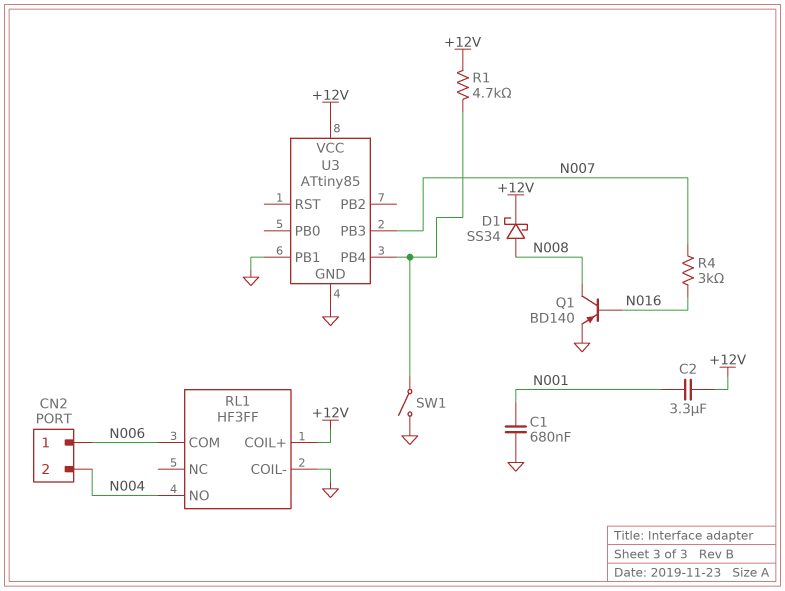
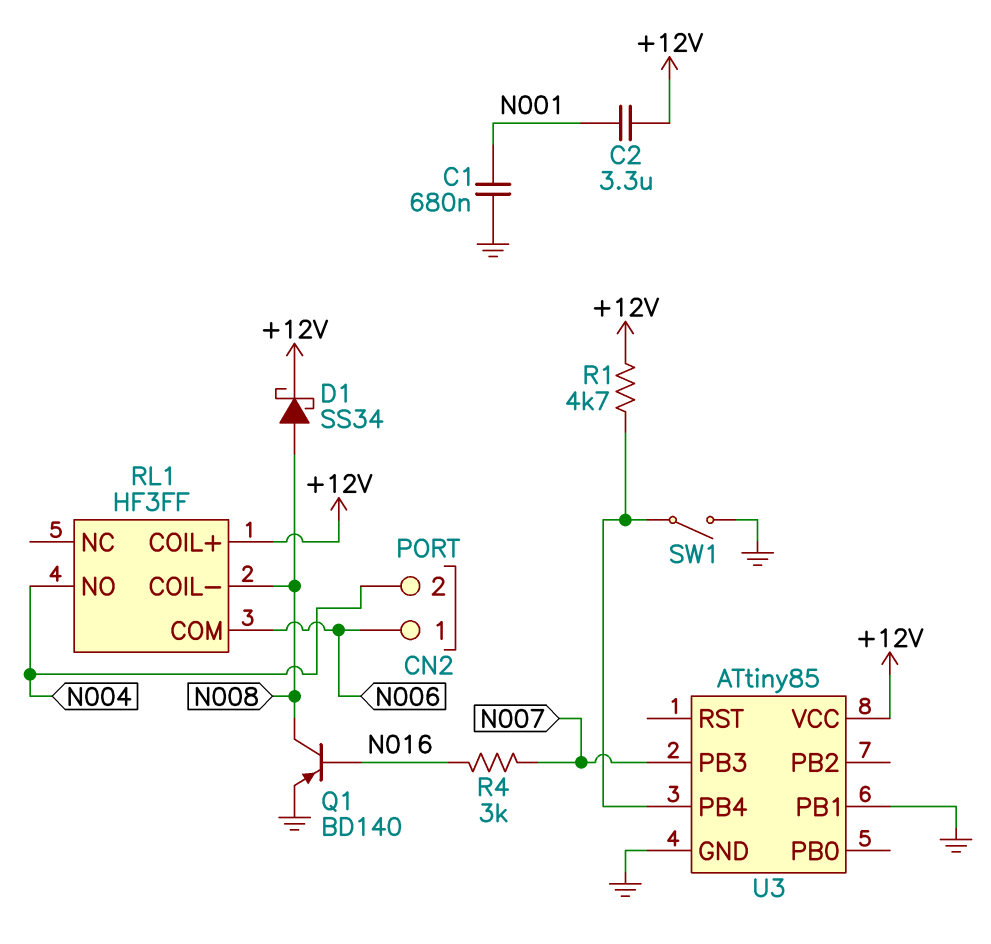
RL1 pin COIL-: GND -> N008

